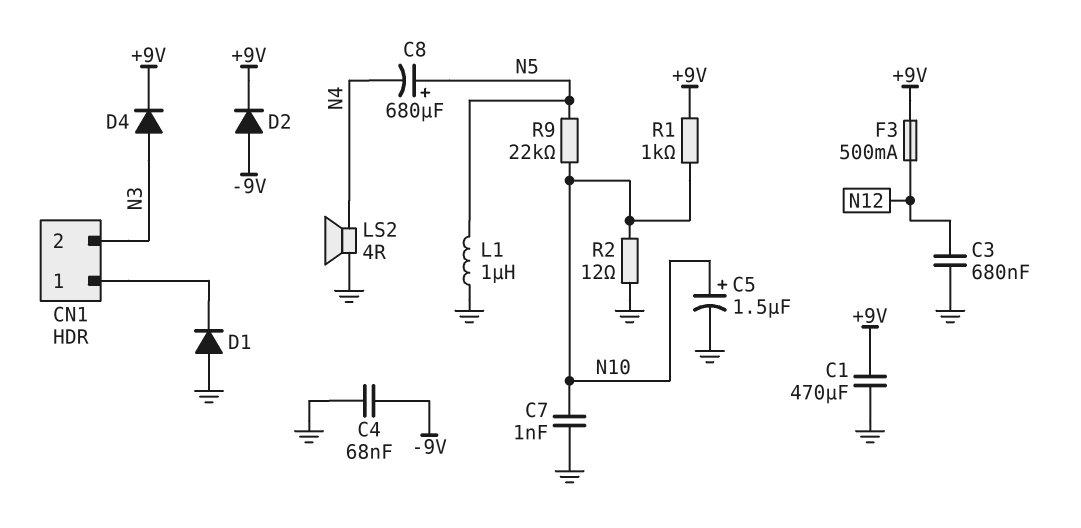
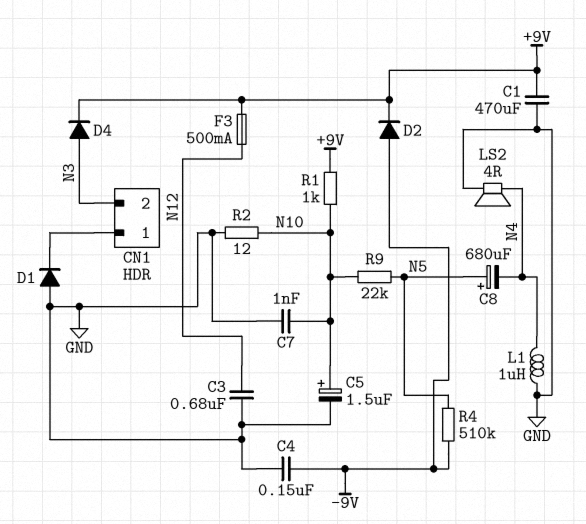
C4: 68nF (-9V, GND) -> 150nF (-9V, GND)
L1: 1uH (GND, N5) -> 1uH (GND, N4)
R4: none -> 510k (-9V, N5)

